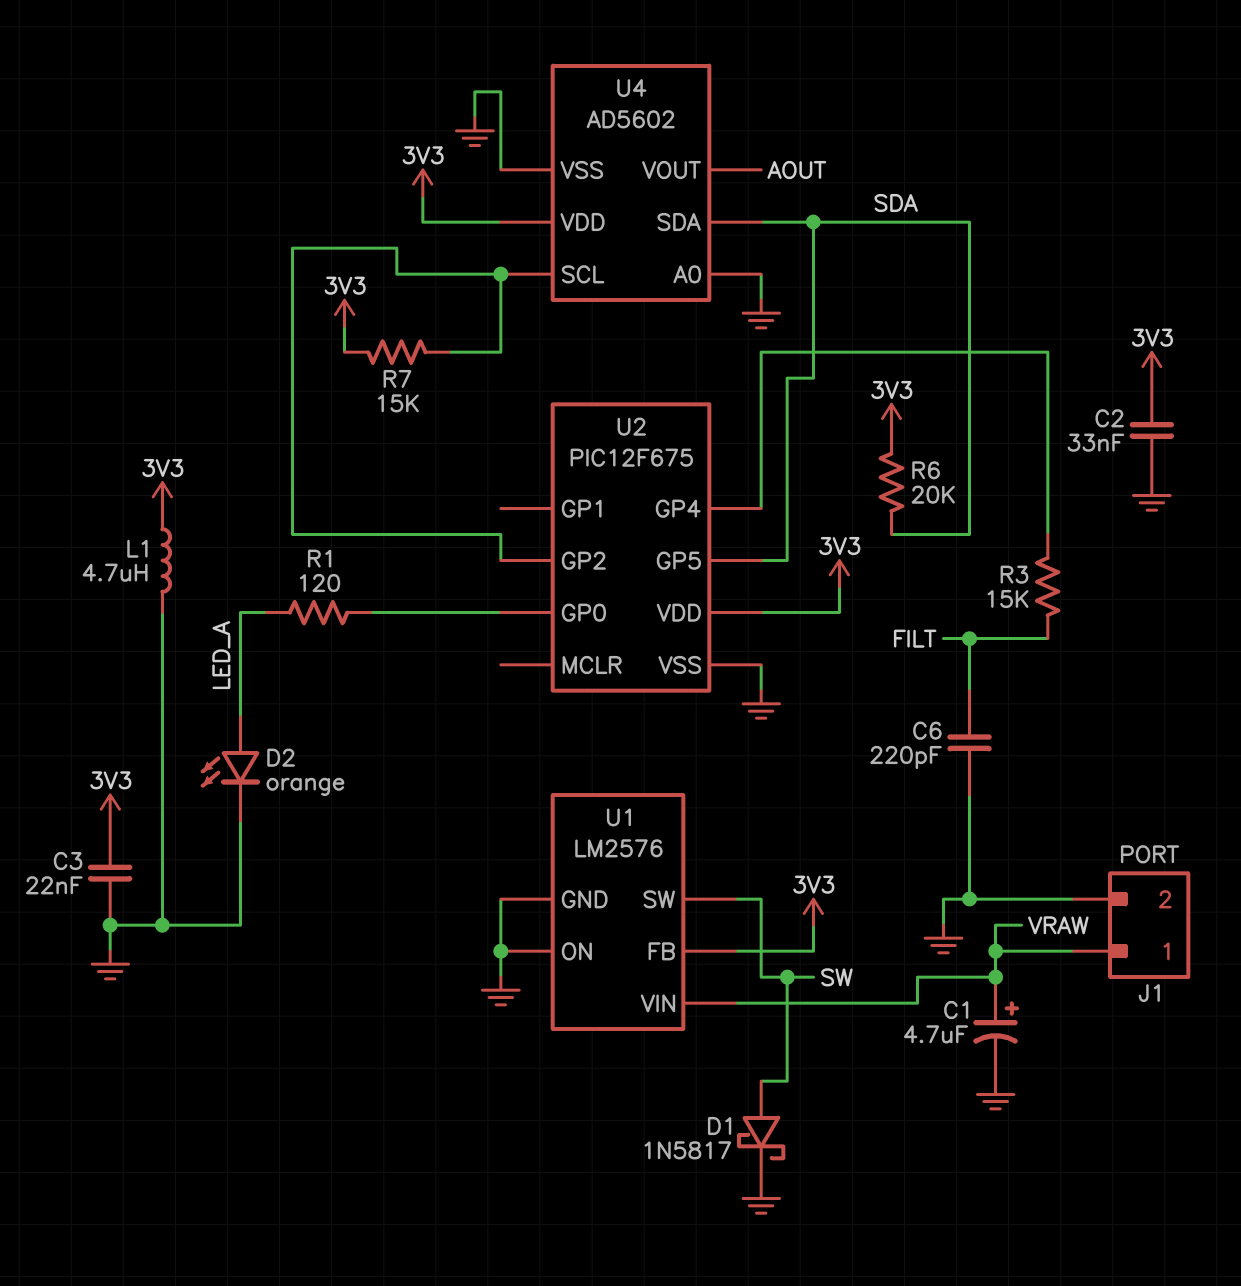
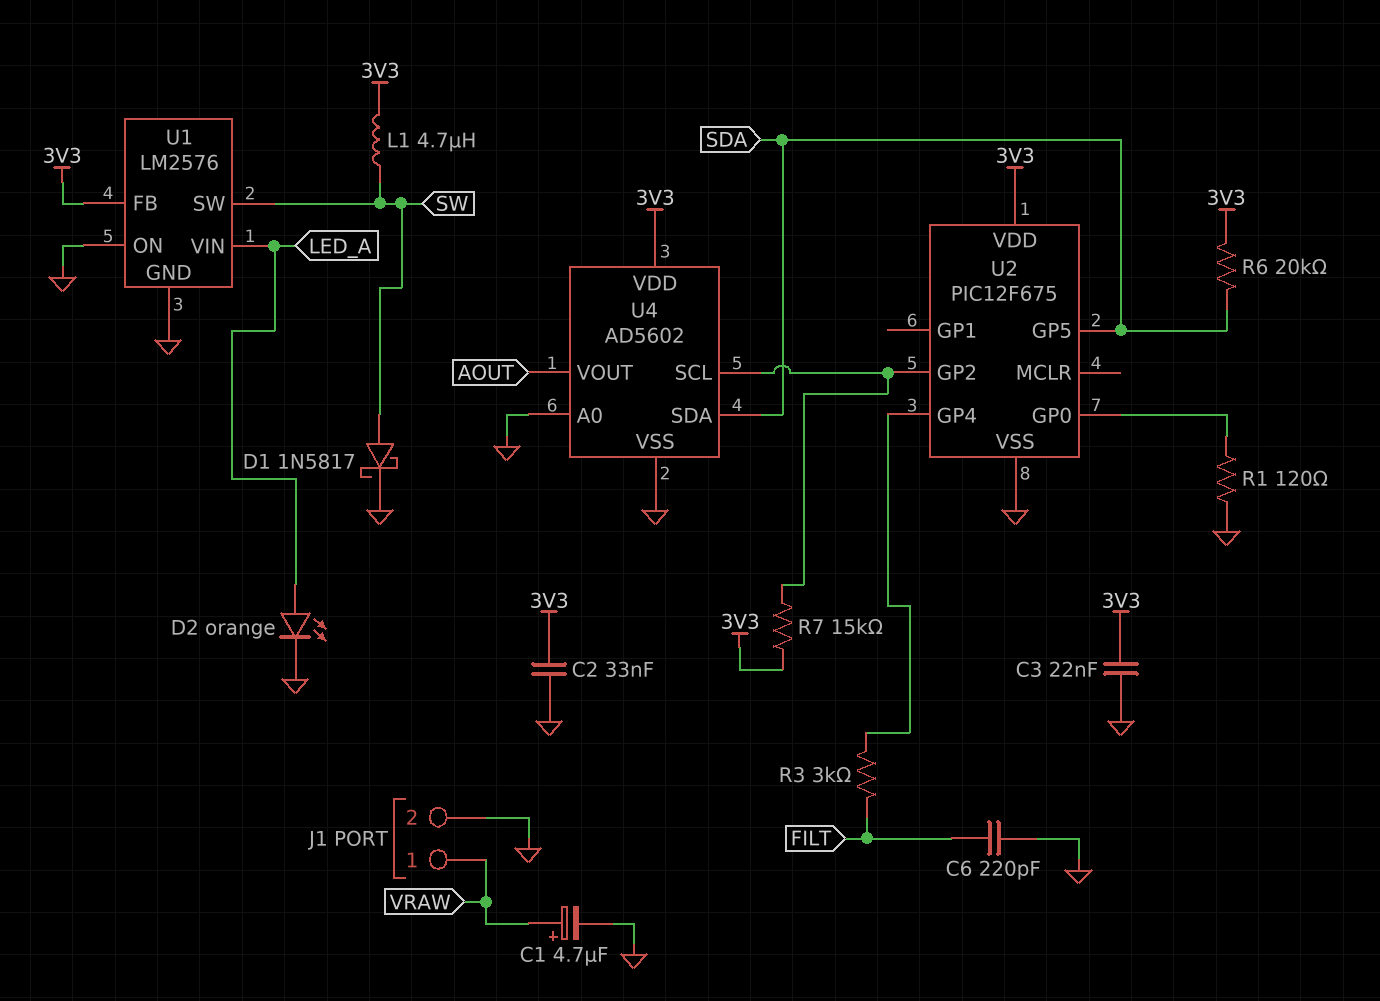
L1: 4.7uH (3V3, GND) -> 4.7uH (3V3, SW)
R1: 120 (LED_A, U2/GP0) -> 120 (GND, U2/GP0)
R3: 15k (FILT, U2/GP4) -> 3k (FILT, U2/GP4)
U1 pin VIN: VRAW -> LED_A

